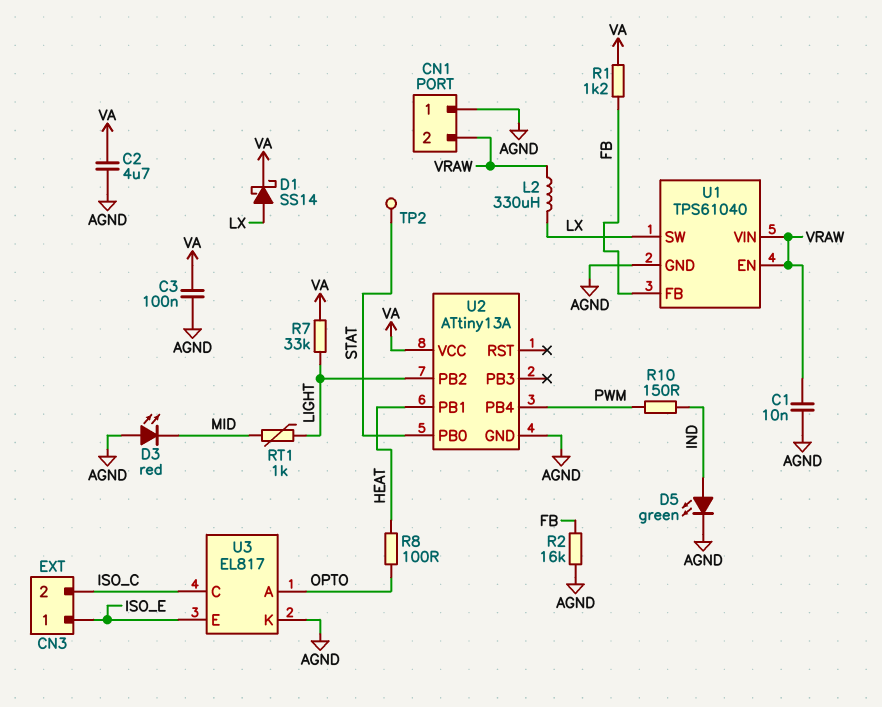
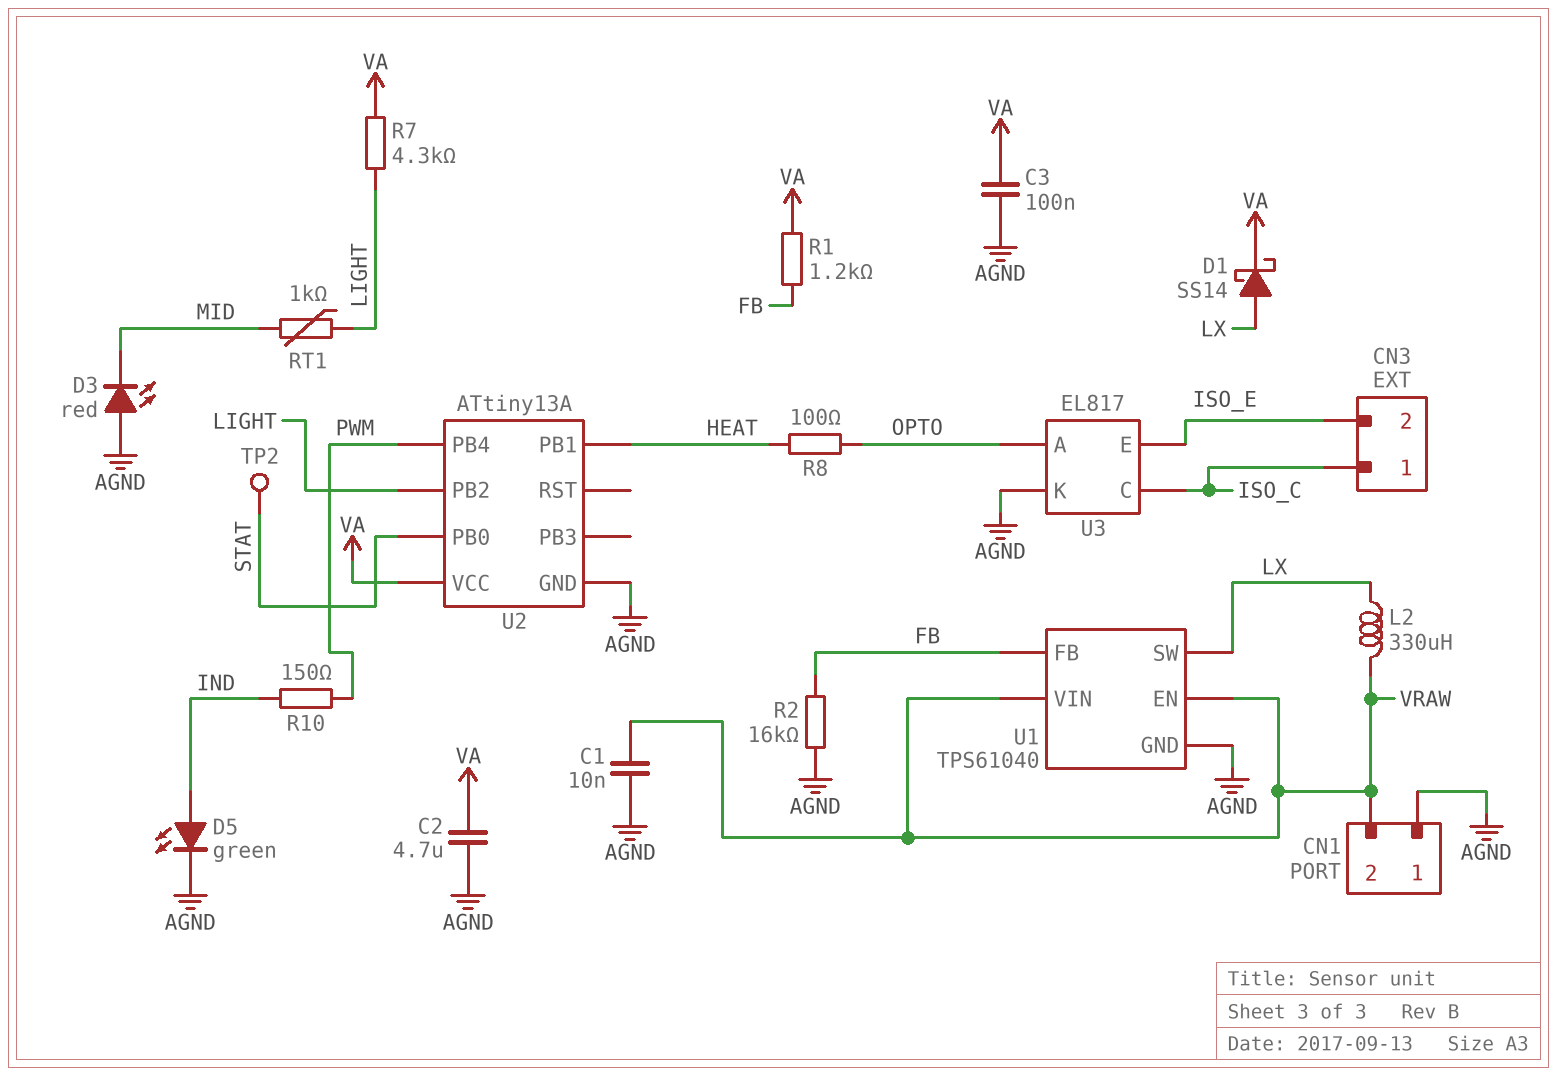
CN3 pin 1: ISO_E -> ISO_C
CN3 pin 2: ISO_C -> ISO_E
R7: 33k (LIGHT, VA) -> 4.3k (LIGHT, VA)

